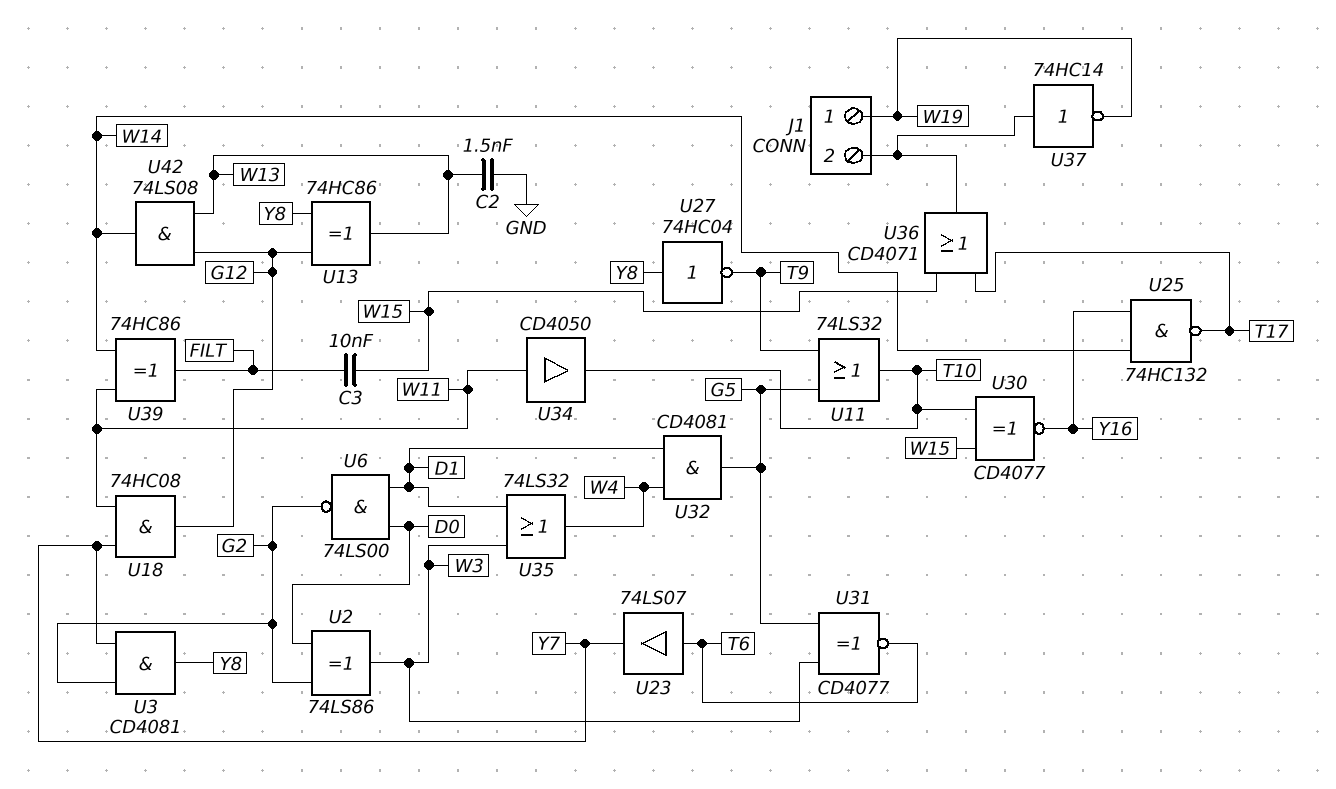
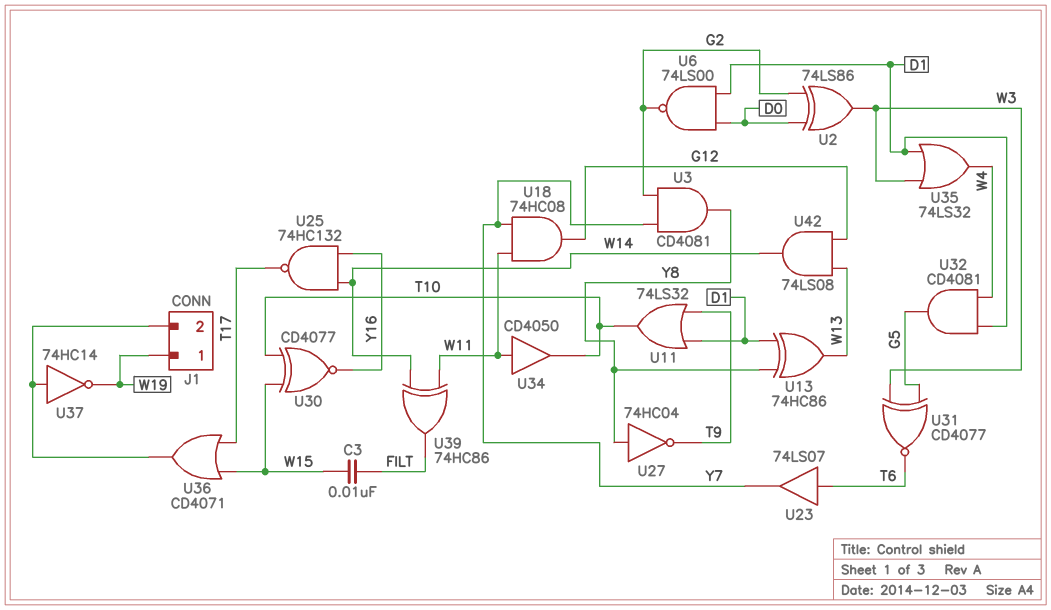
C2: 1.5nF (GND, W13) -> none
U11: OR 74LS32 (in G5, in T9, out T10) -> OR 74LS32 (in D1, in T9, out T10)
U13: XOR 74HC86 (in G12, in Y8, out W13) -> XOR 74HC86 (in D1, in Y8, out W13)

